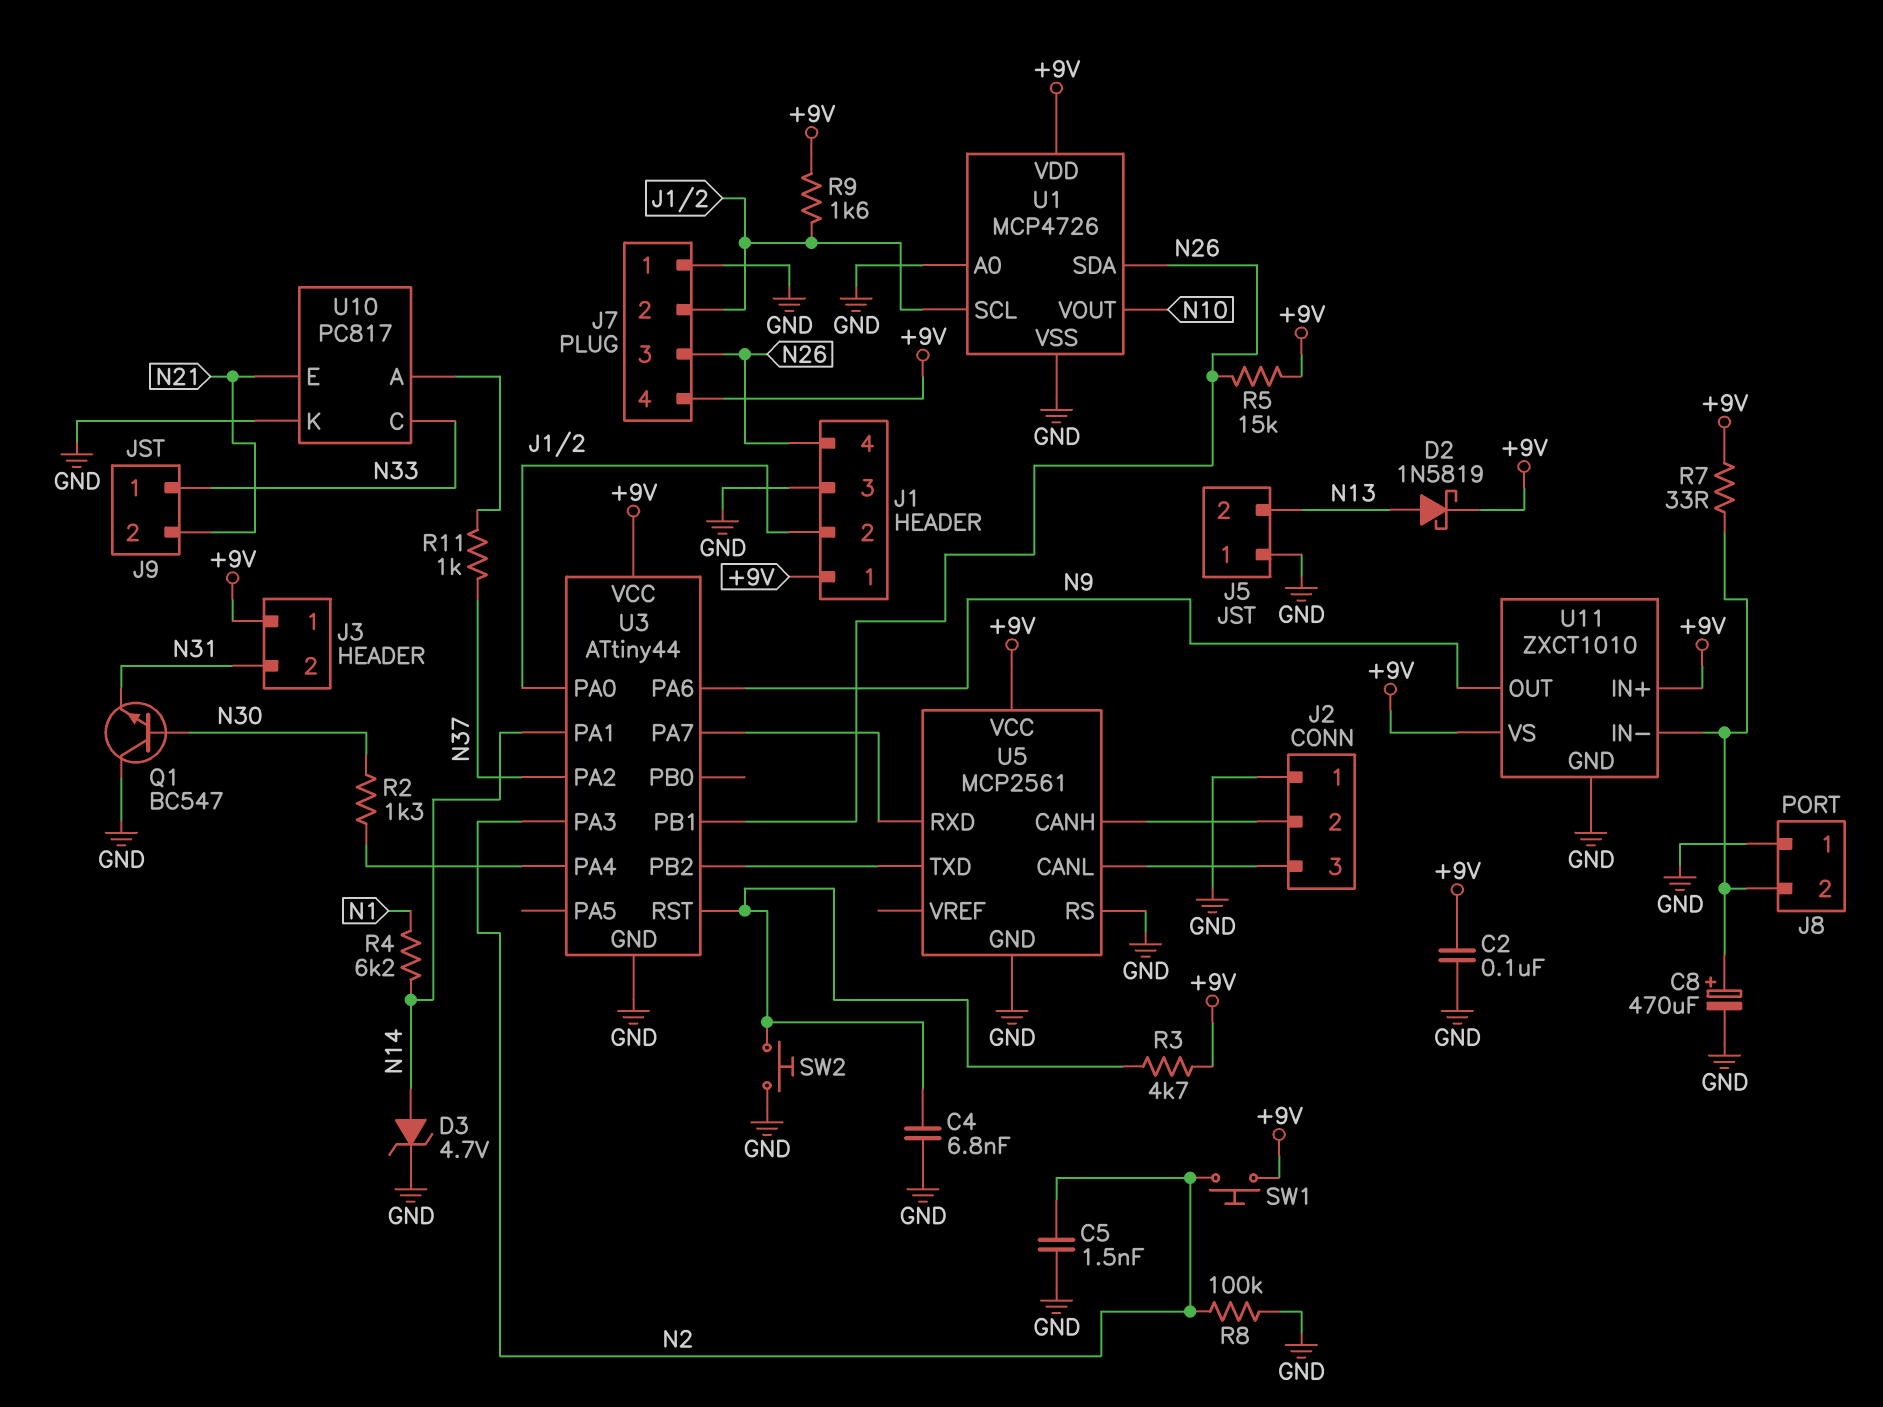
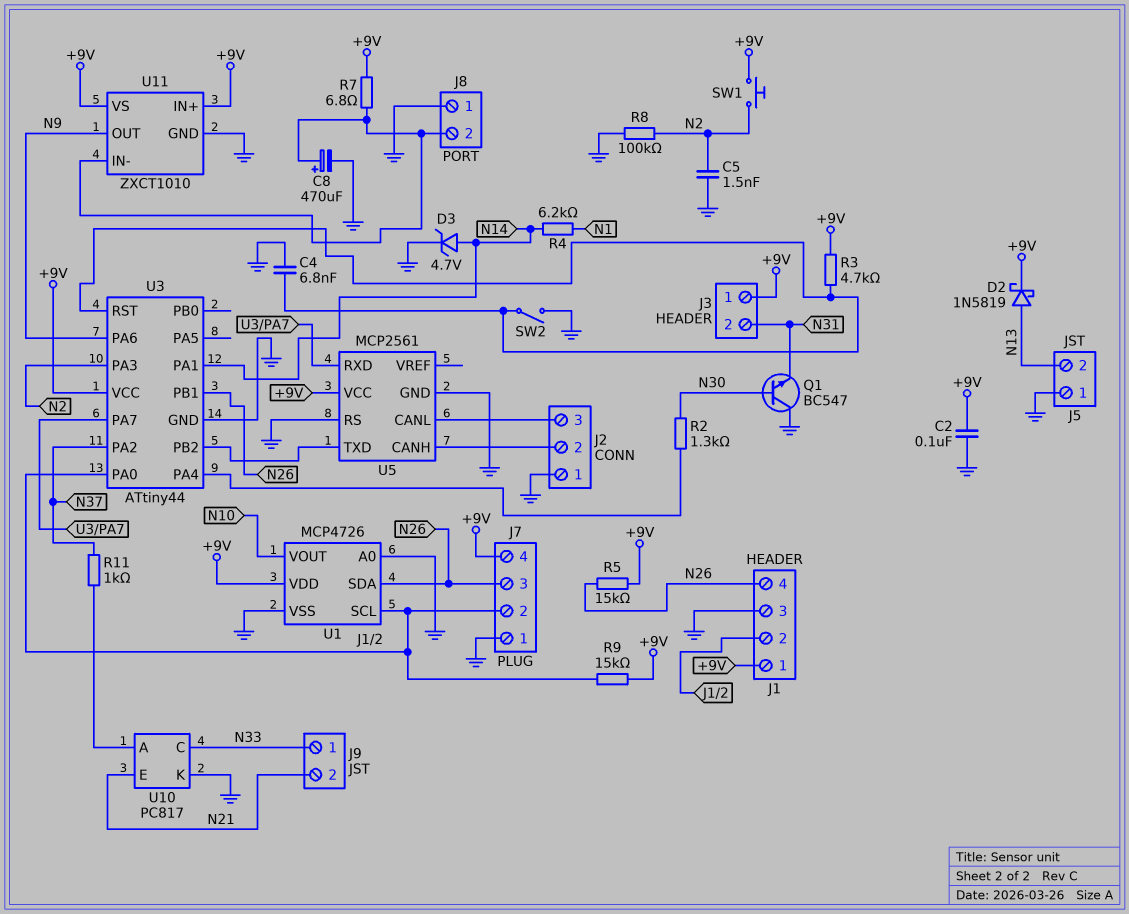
R7: 33 (+9V, J8/2) -> 6.8 (+9V, J8/2)
R9: 1.6k (+9V, J1/2) -> 15k (+9V, J1/2)
SW2: button (GND, U3/RST) -> switch (GND, U3/RST)

